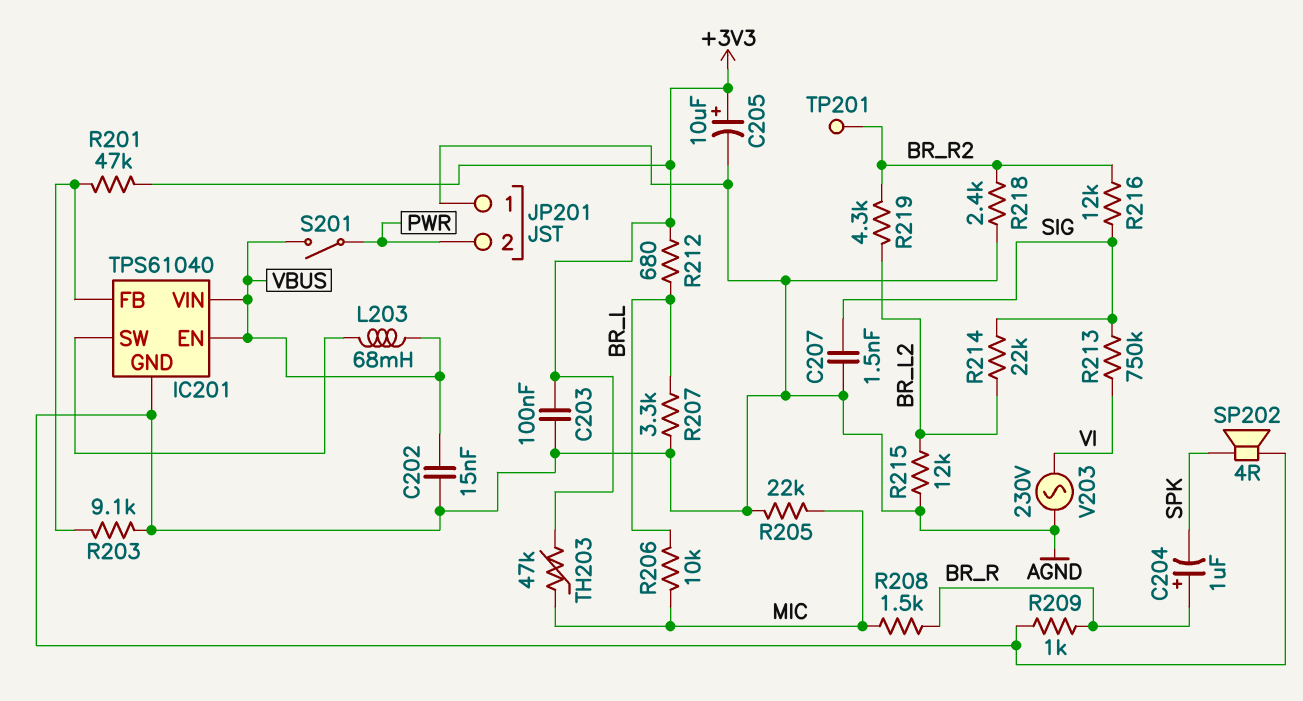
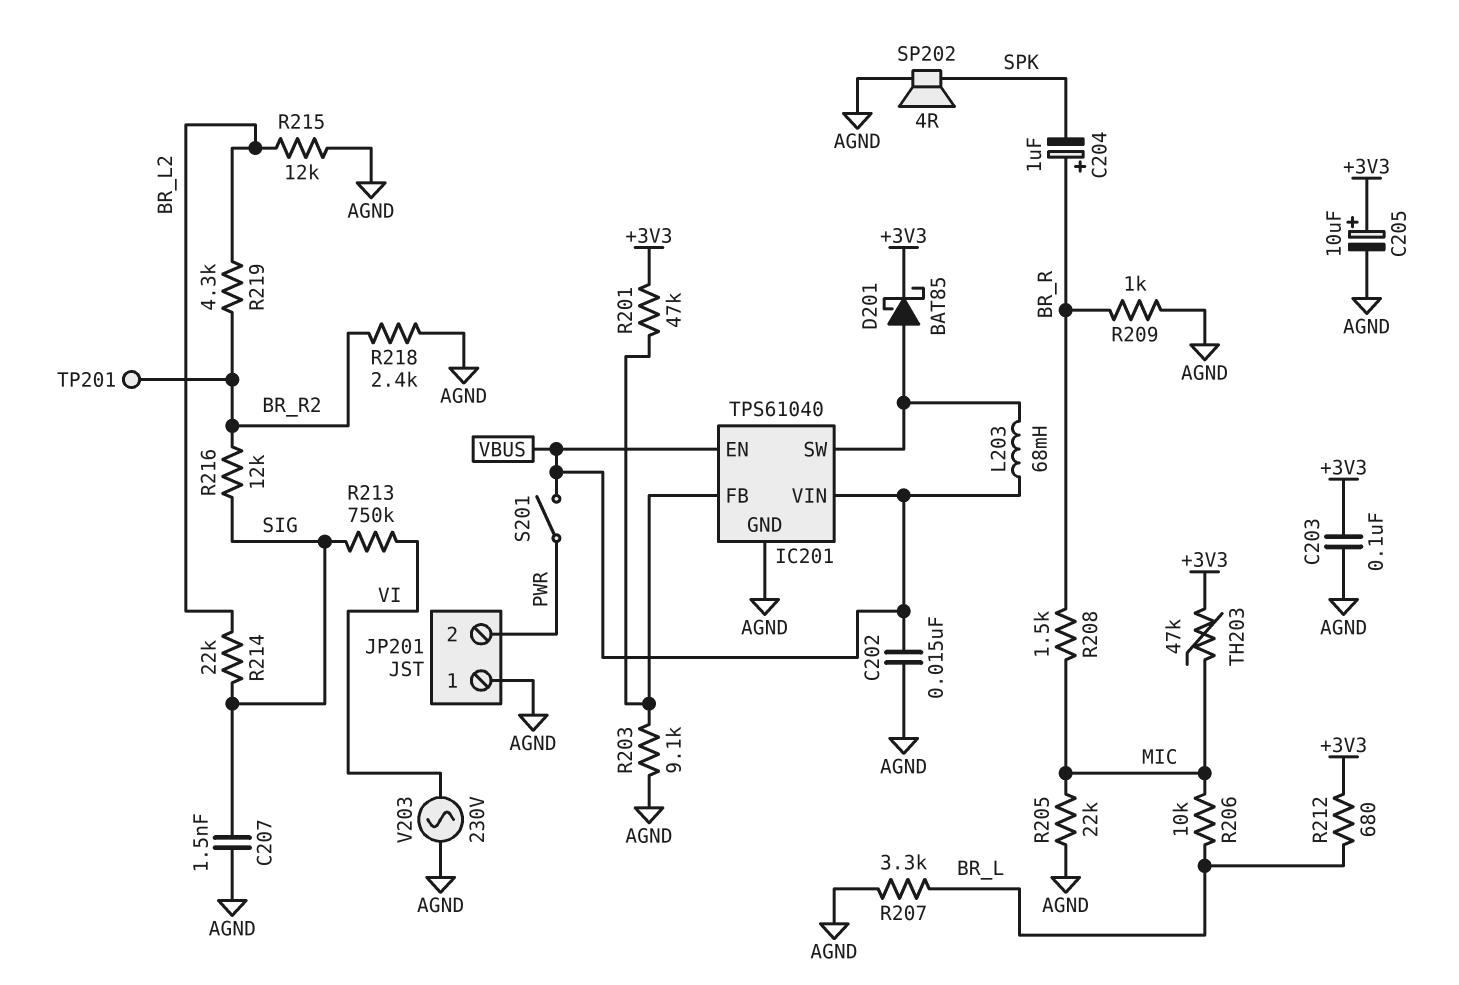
D201: none -> schottky BAT85 (A IC201/SW, K +3V3)

